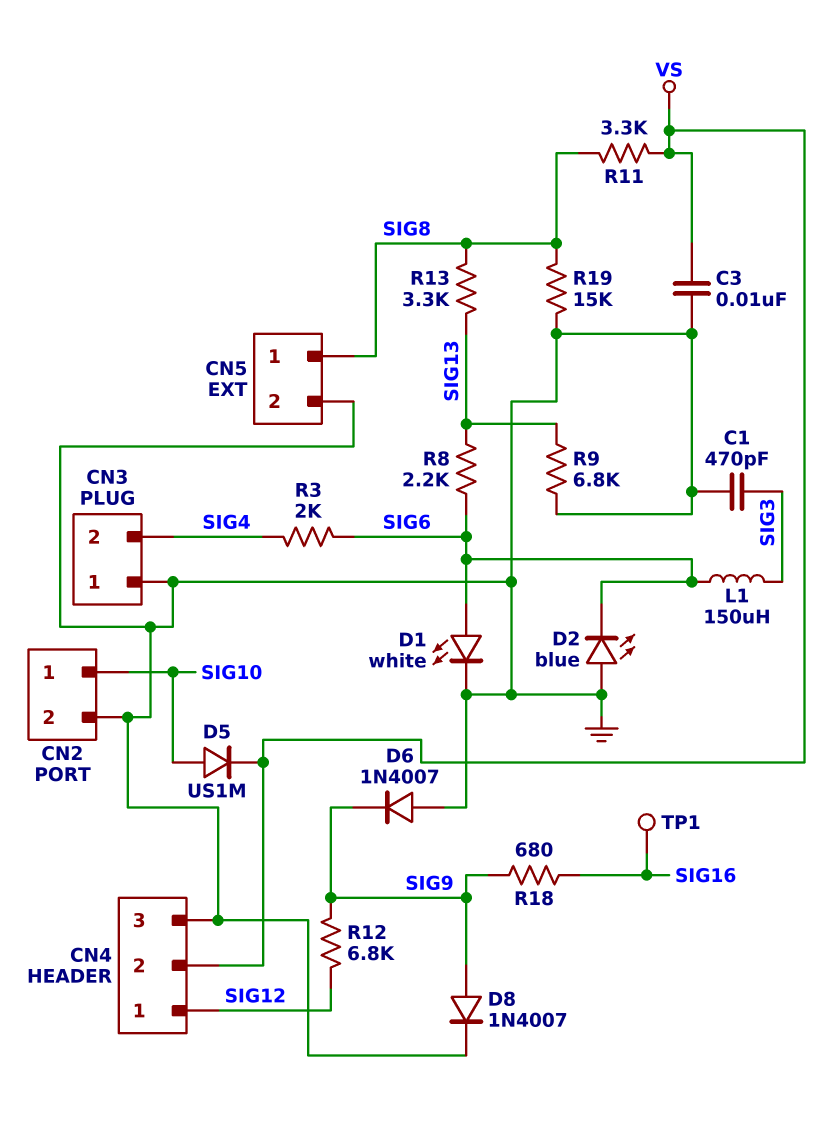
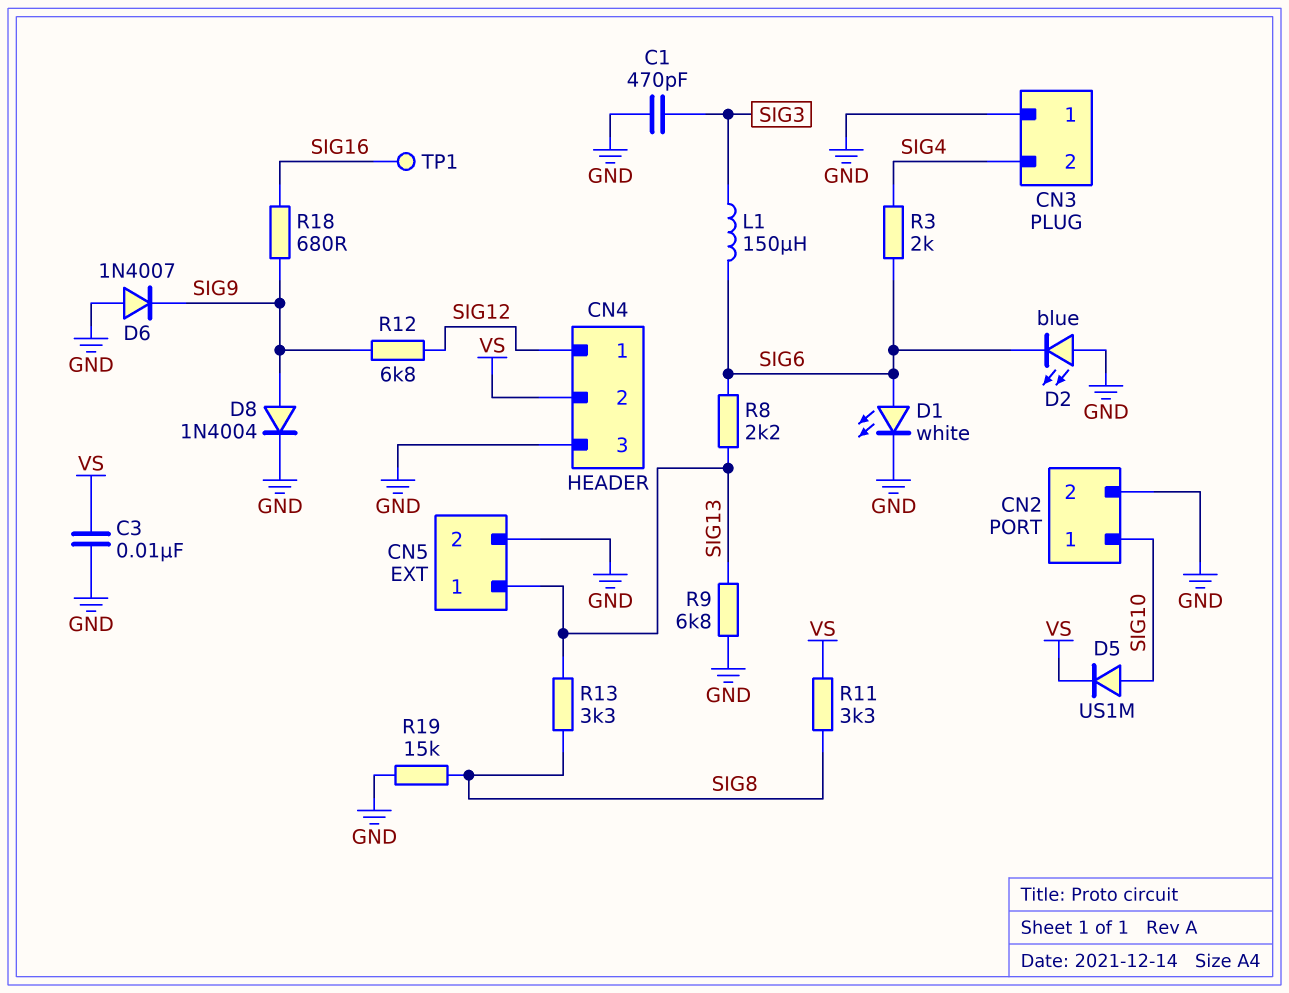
CN5 pin 1: SIG8 -> SIG13
D8: diode 1N4007 (A SIG9, K GND) -> diode 1N4004 (A SIG9, K GND)

